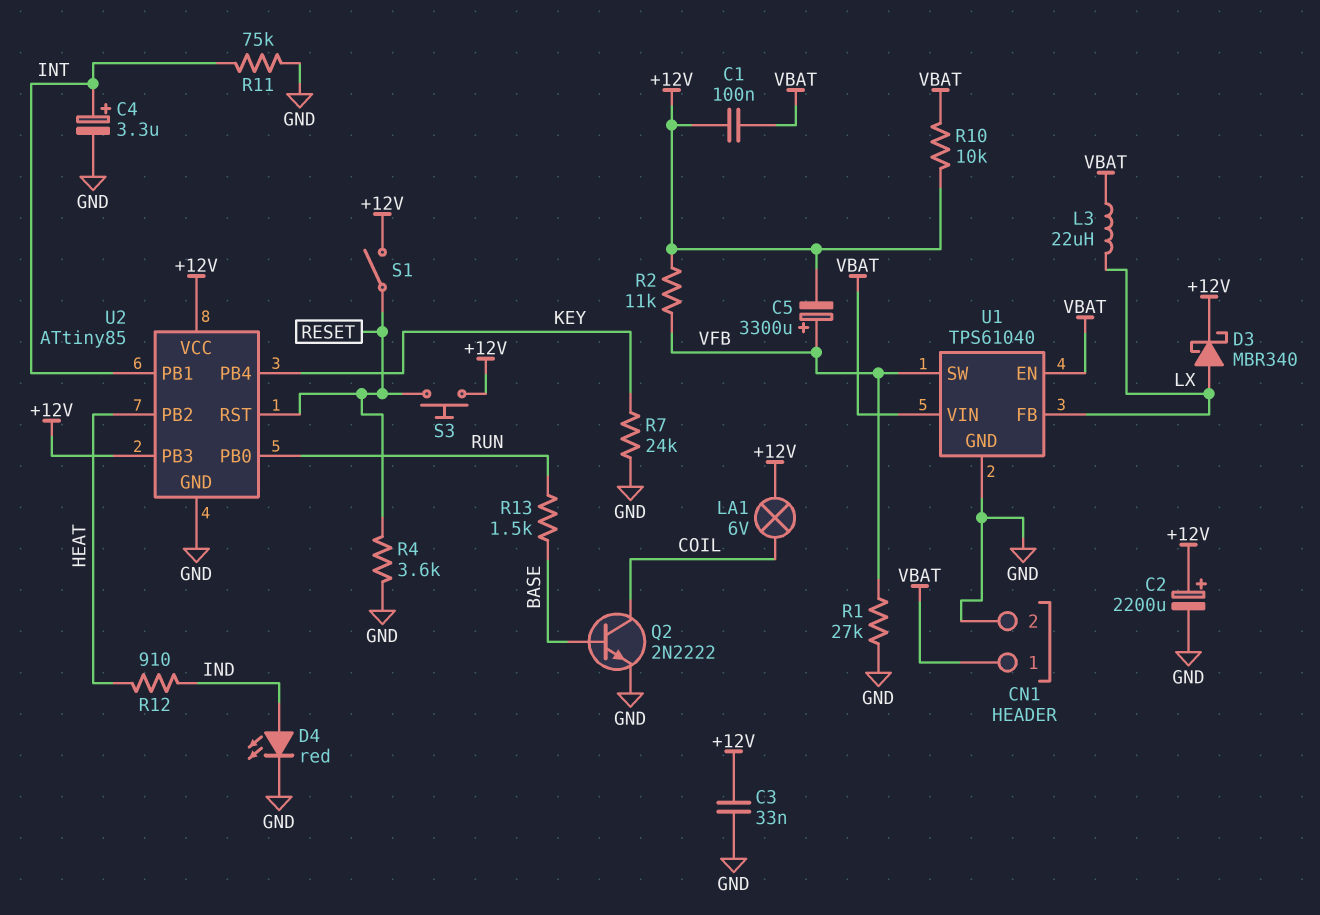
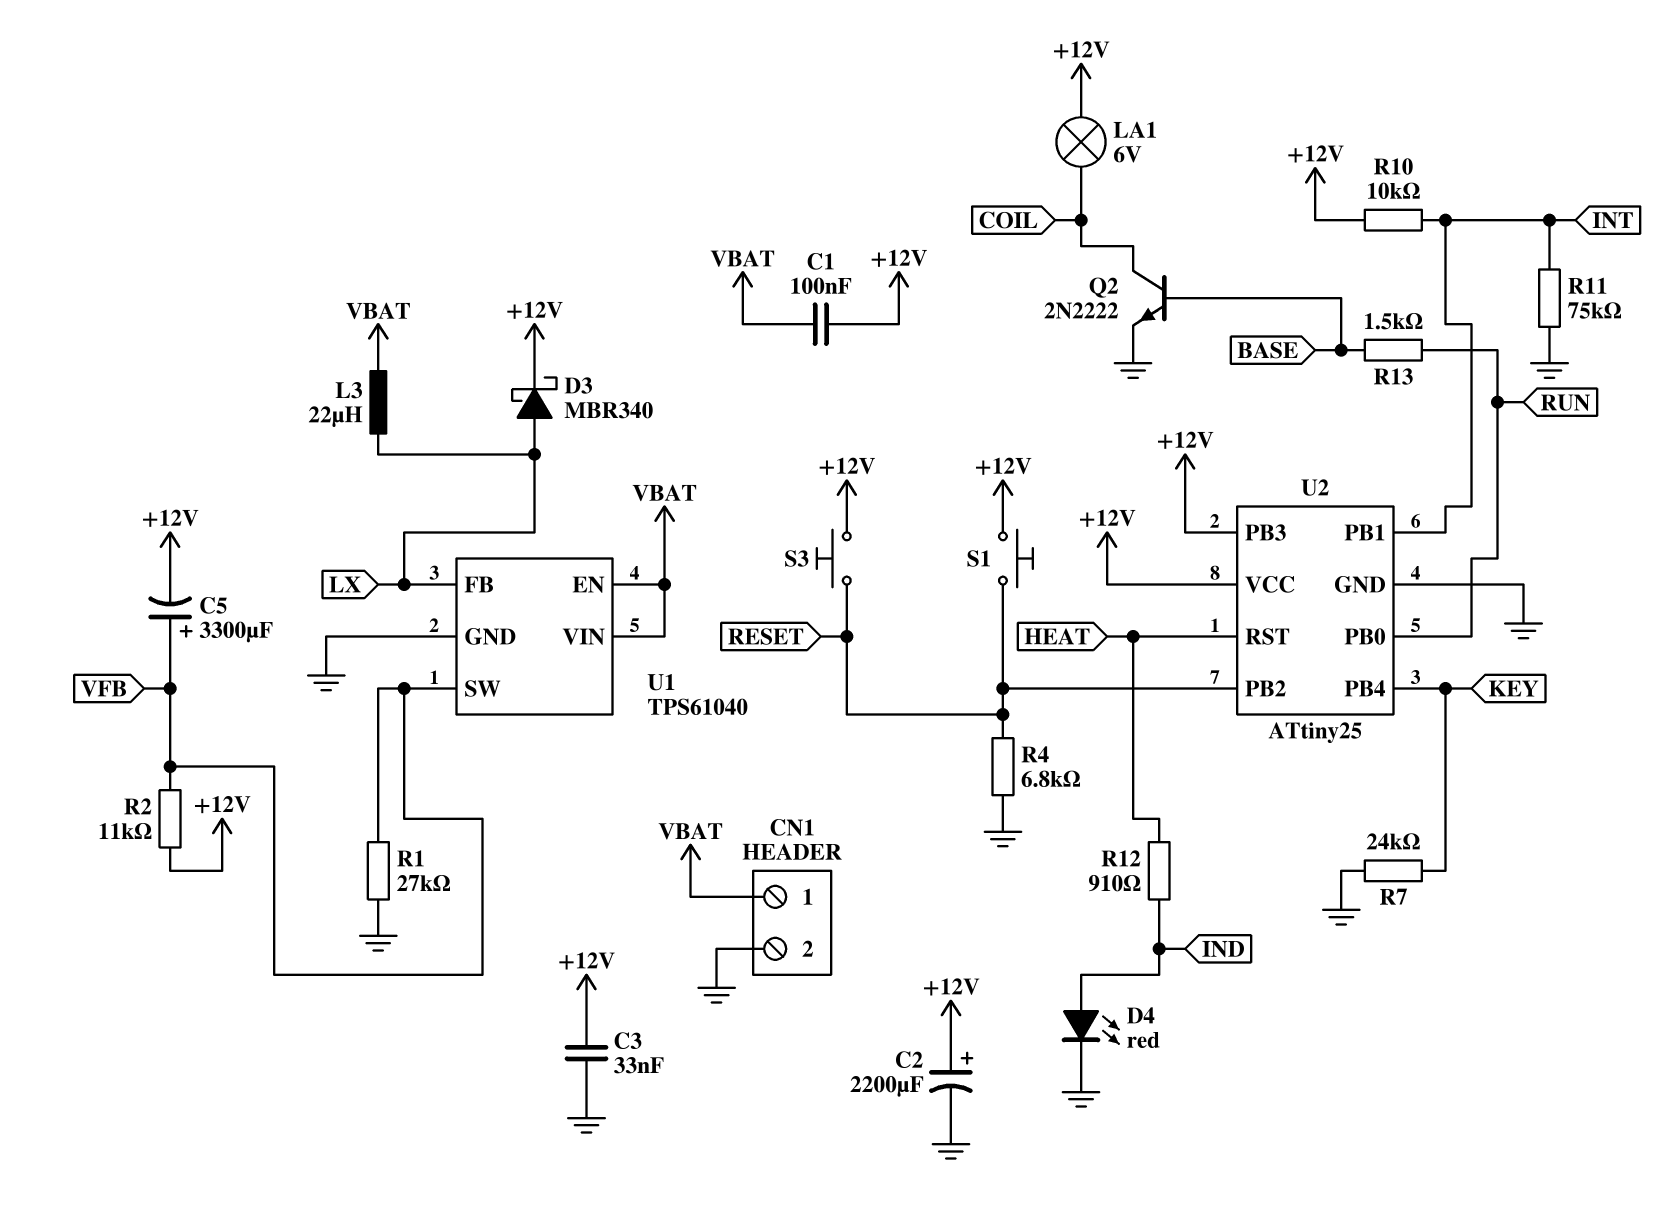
C4: 3.3uF (plus INT, minus GND) -> none
R4: 3.6k (GND, RESET) -> 6.8k (GND, RESET)
R10: 10k (+12V, VBAT) -> 10k (+12V, INT)
S1: switch (+12V, RESET) -> button (+12V, RESET)
U2: ATtiny85 -> ATtiny25
U2 pin PB2: HEAT -> RESET
U2 pin RST: RESET -> HEAT

